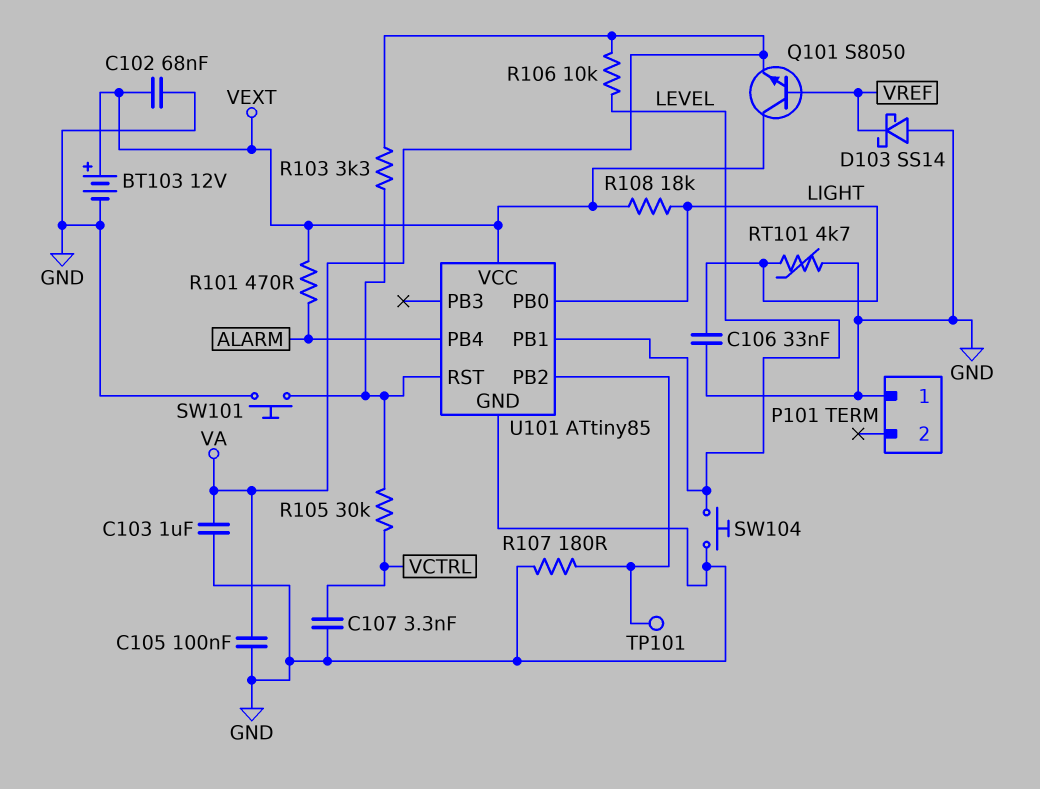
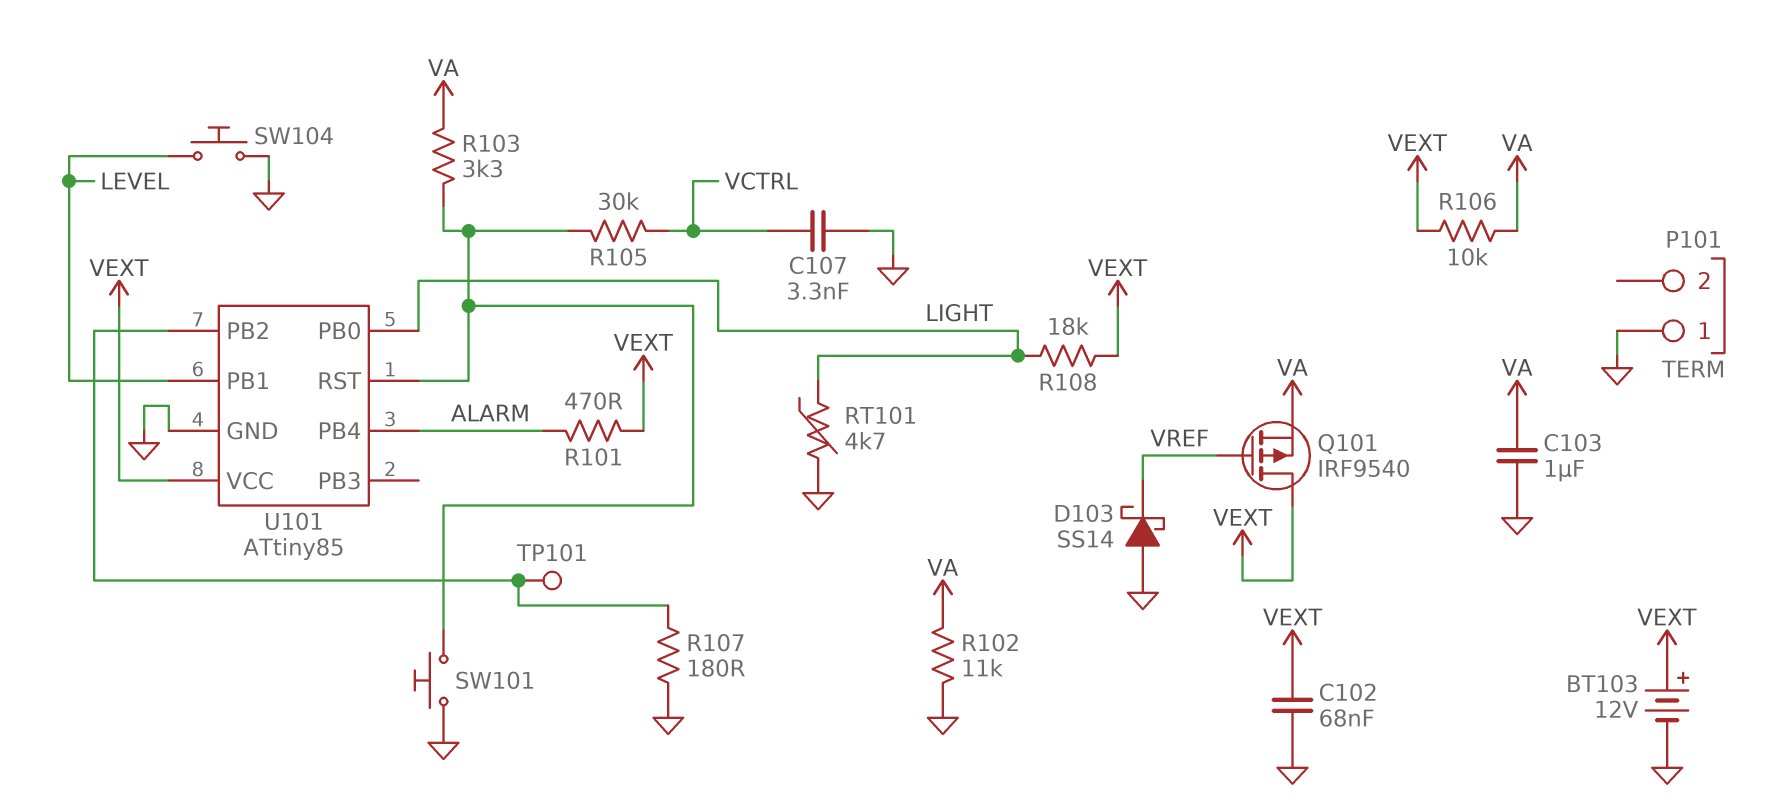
C105: 100nF (GND, VA) -> none
C106: 33nF (GND, LIGHT) -> none
Q101: NPN S8050 (B VREF, C VEXT, E VA) -> PMOS IRF9540 (G VREF, D VEXT, S VA)
R102: none -> 11k (GND, VA)
R106: 10k (LEVEL, VA) -> 10k (VA, VEXT)

